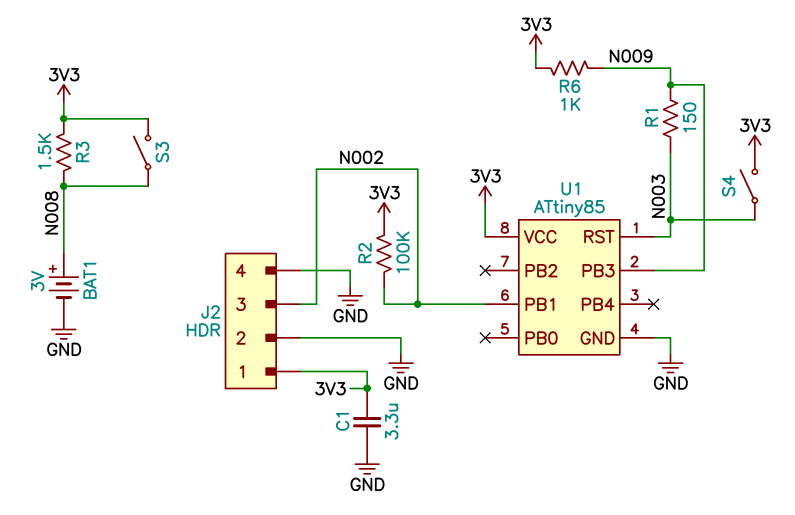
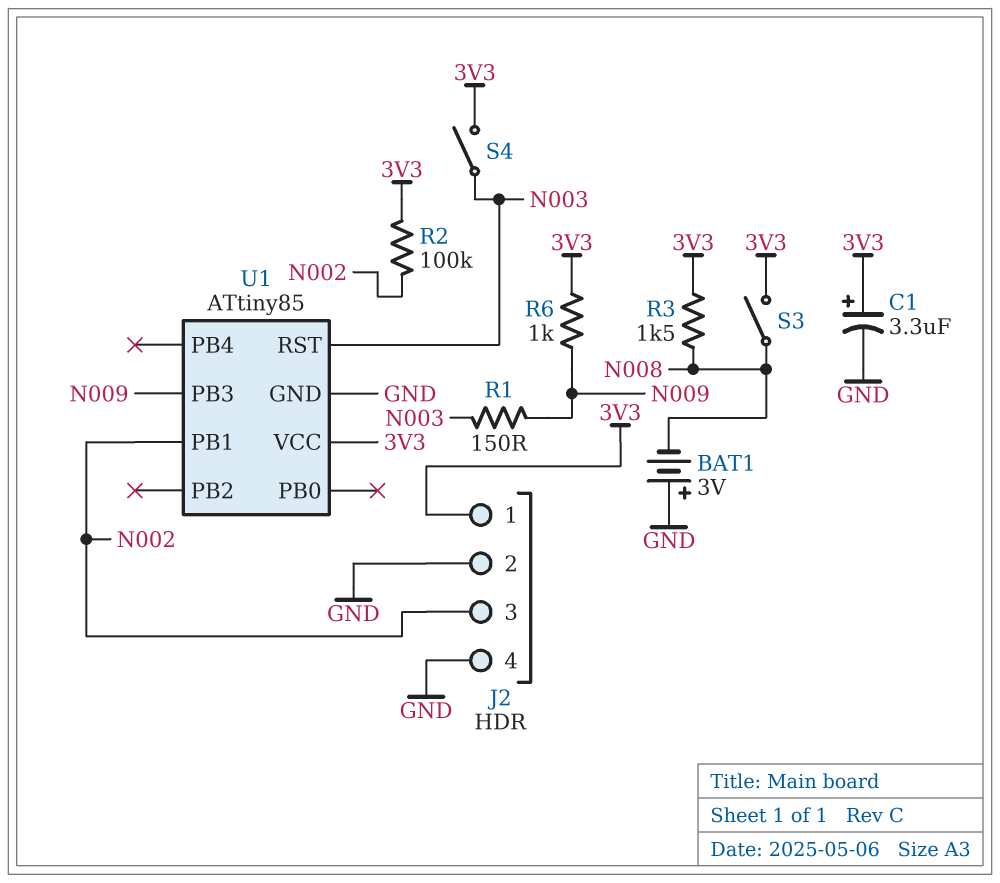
BAT1: 3V (plus N008, minus GND) -> 3V (plus GND, minus N008)
C1: 3.3uF (3V3, GND) -> 3.3uF (plus 3V3, minus GND)

